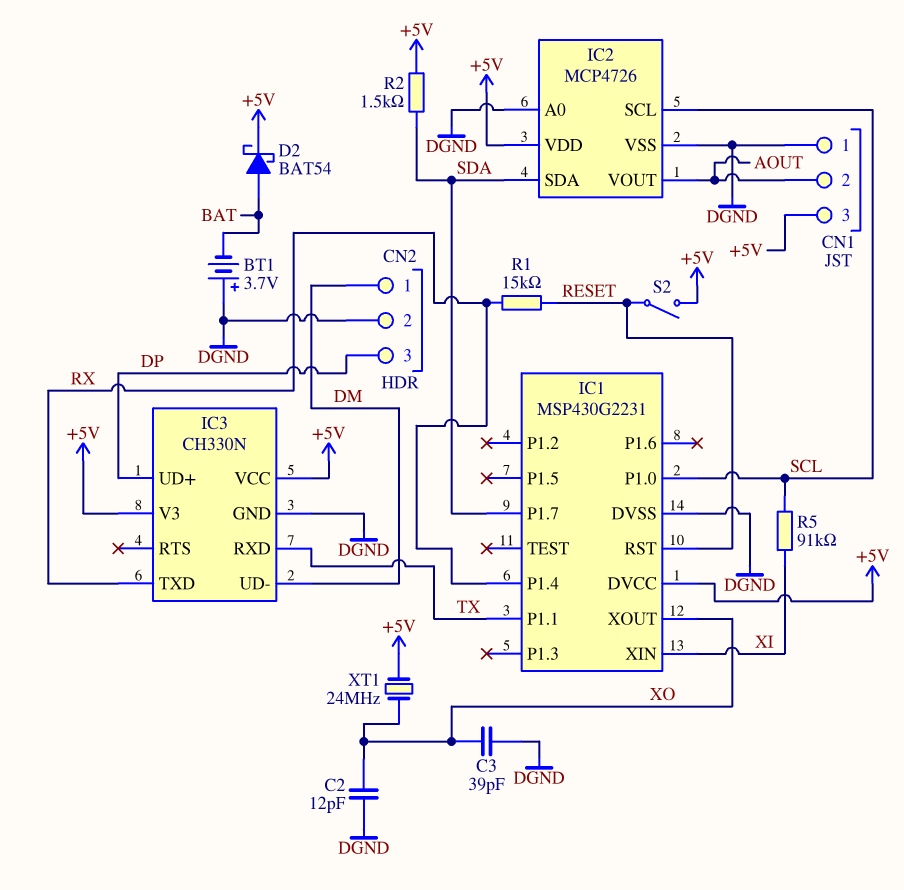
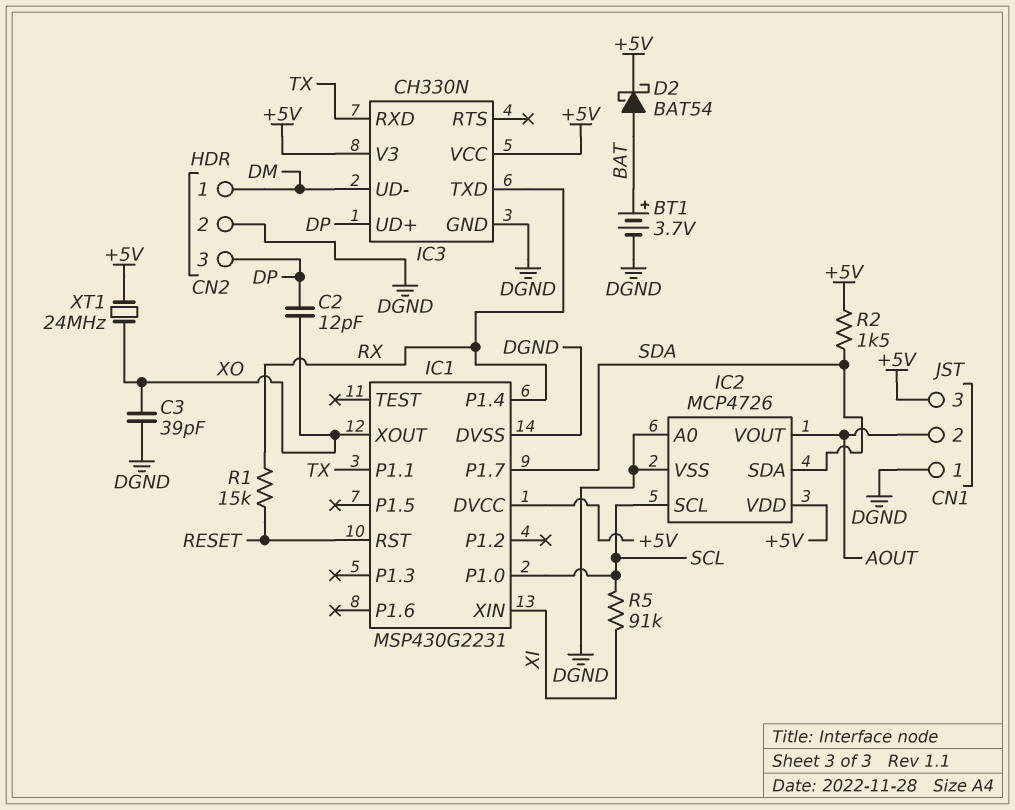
BT1: 3.7V (plus DGND, minus BAT) -> 3.7V (plus BAT, minus DGND)
C2: 12pF (DGND, XO) -> 12pF (DP, XO)
S2: switch (+5V, RESET) -> none

